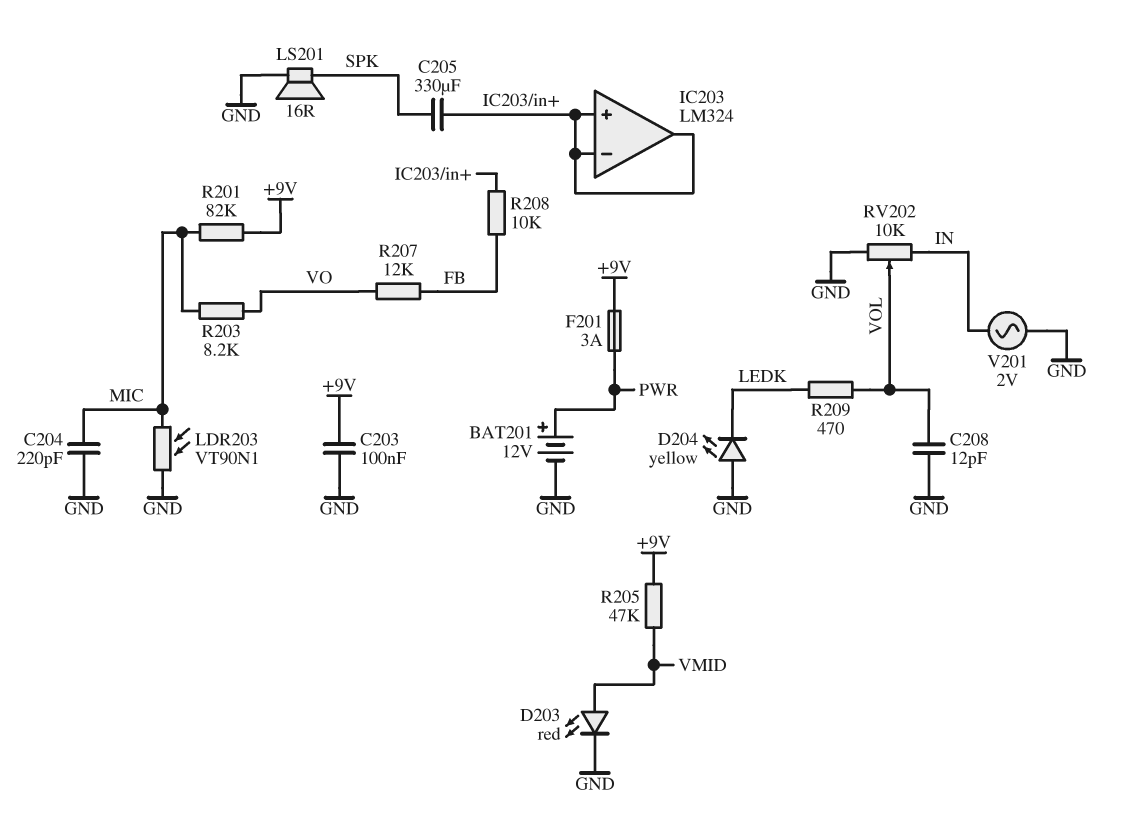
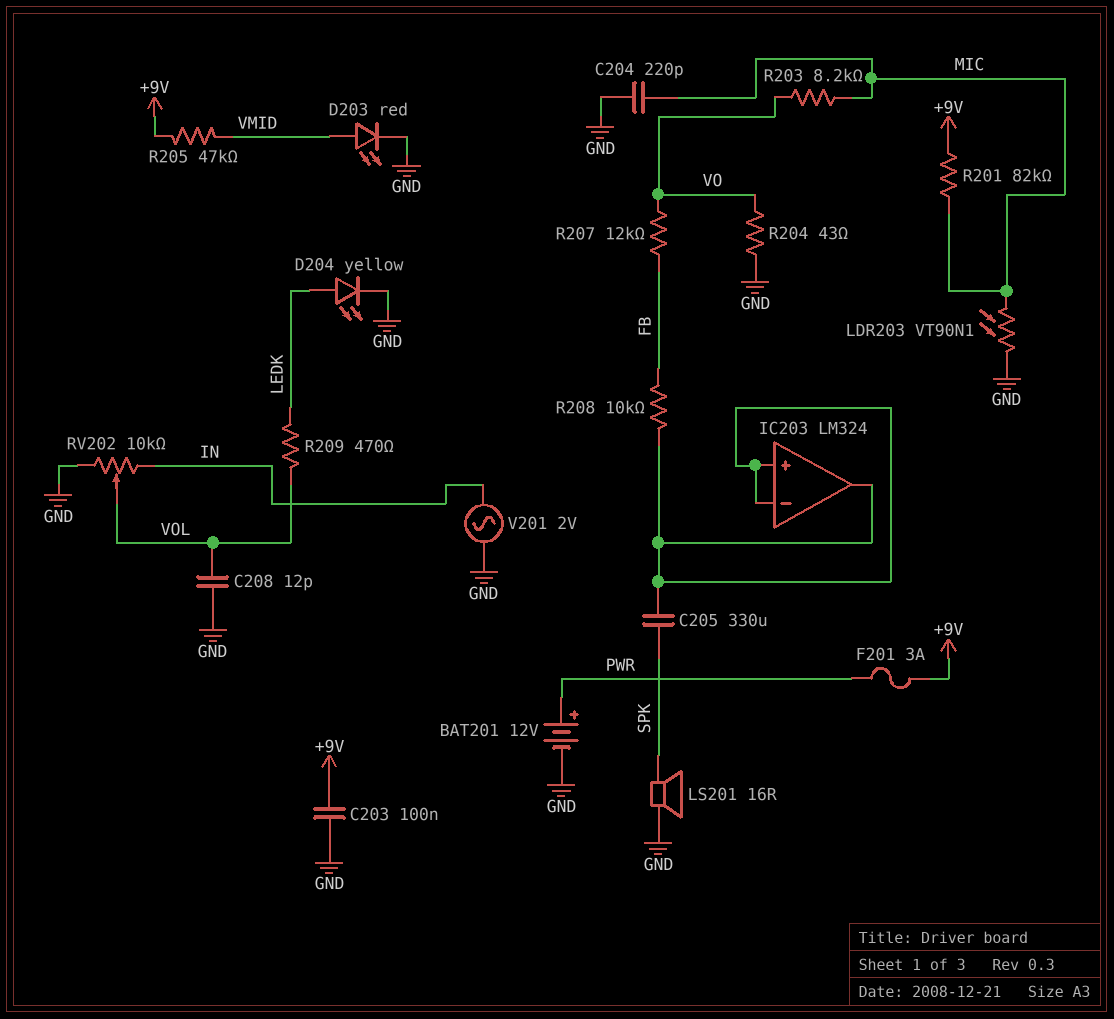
D204: LED yellow (A GND, K LEDK) -> LED yellow (A LEDK, K GND)
R204: none -> 43 (GND, VO)

